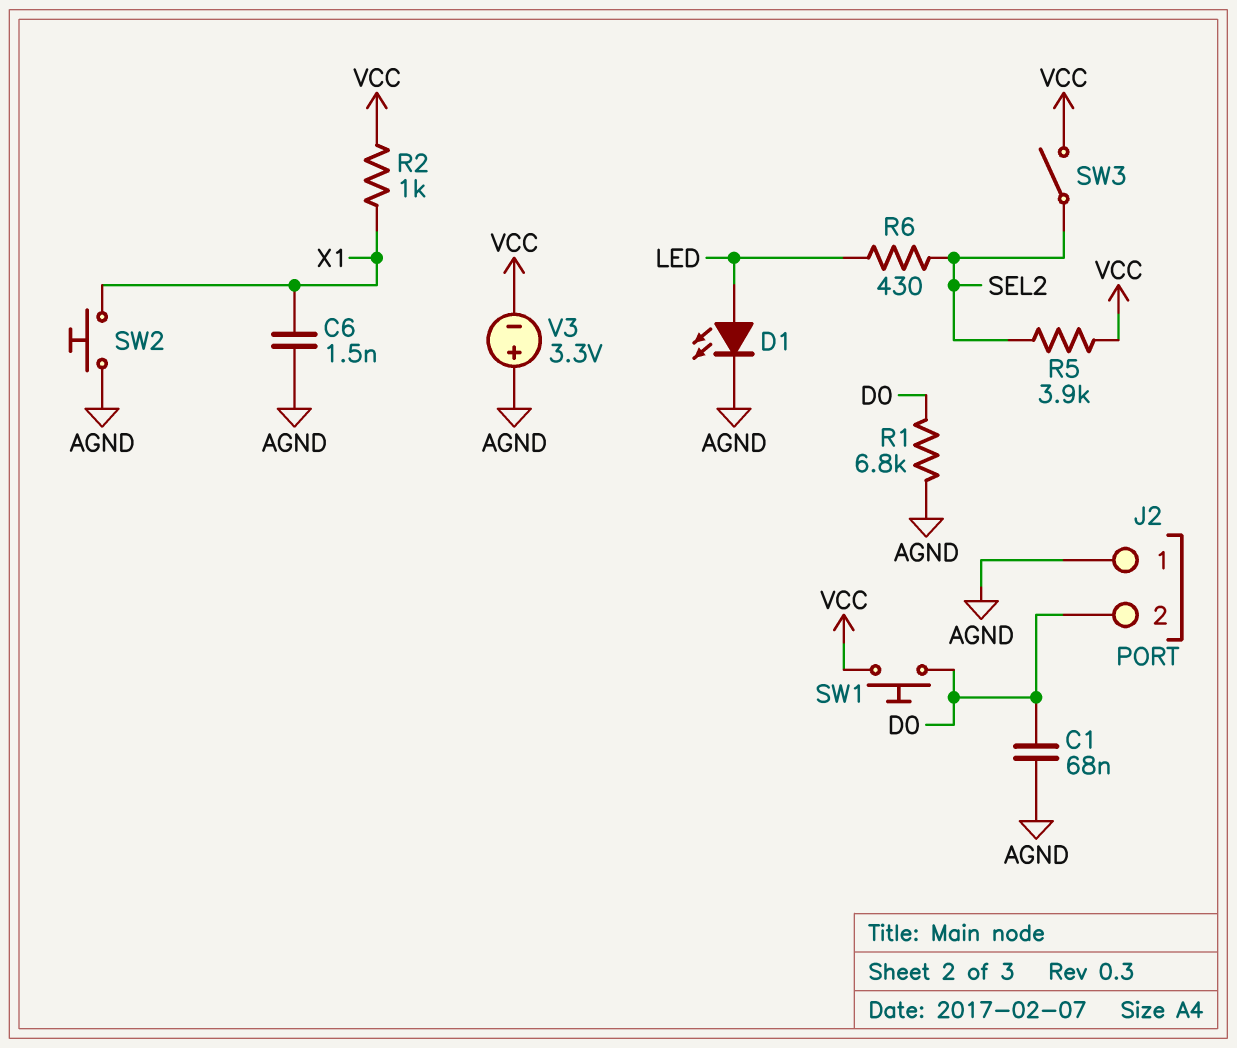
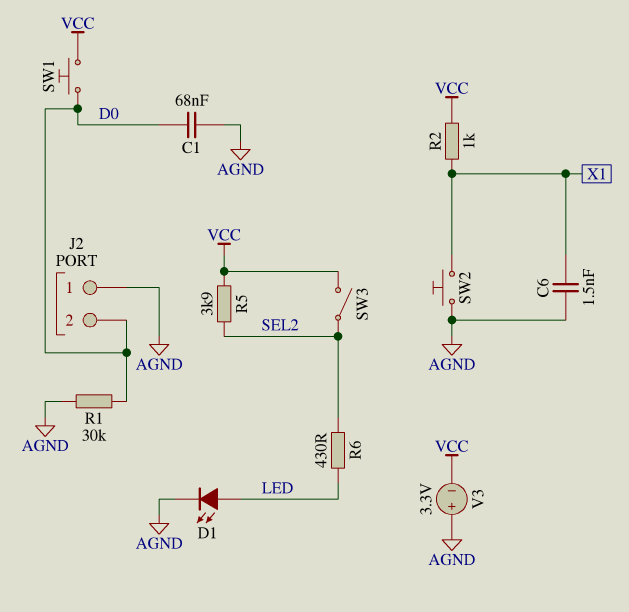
R1: 6.8k (AGND, D0) -> 30k (AGND, D0)

